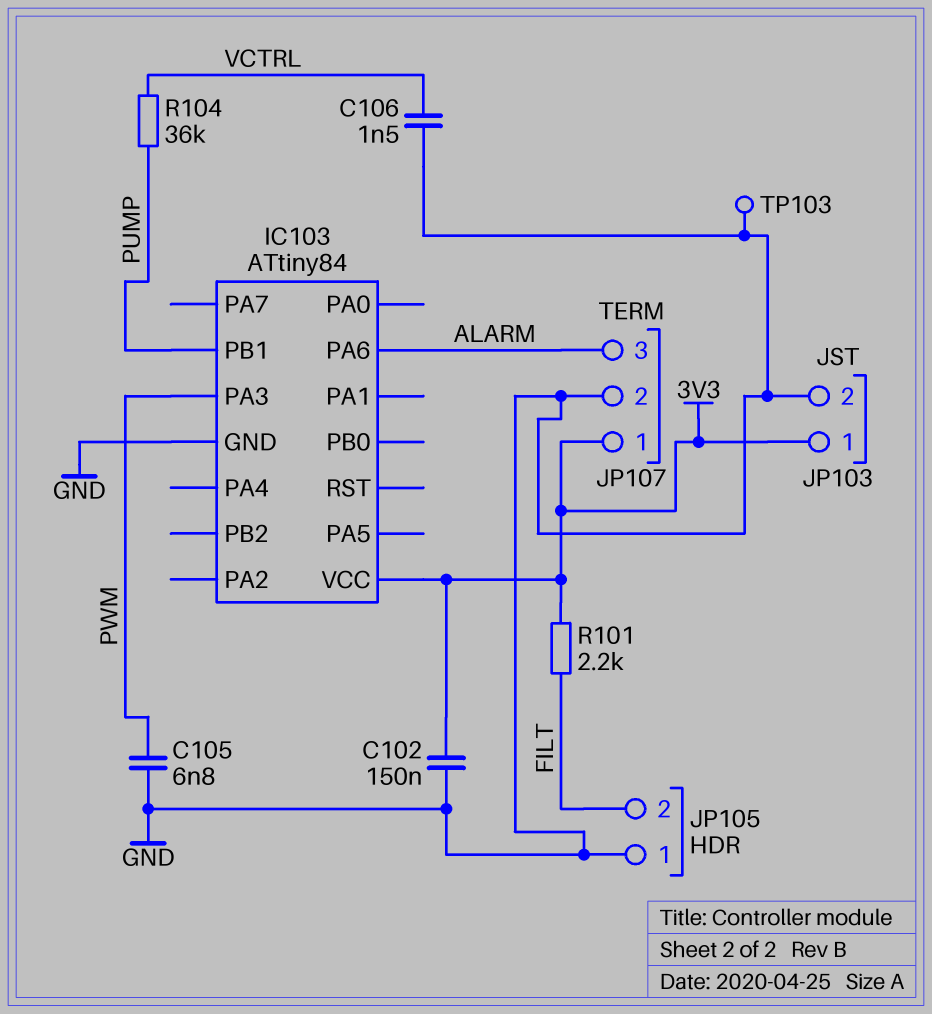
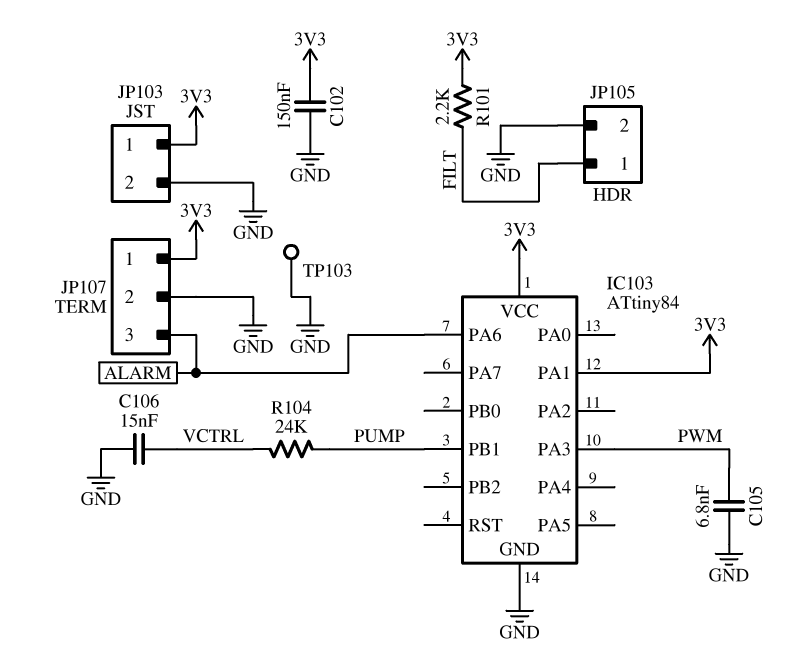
C106: 1.5nF (GND, VCTRL) -> 15nF (GND, VCTRL)
IC103 pin PA1: none -> 3V3
JP105 pin 1: GND -> FILT
JP105 pin 2: FILT -> GND
R104: 36k (PUMP, VCTRL) -> 24k (PUMP, VCTRL)

